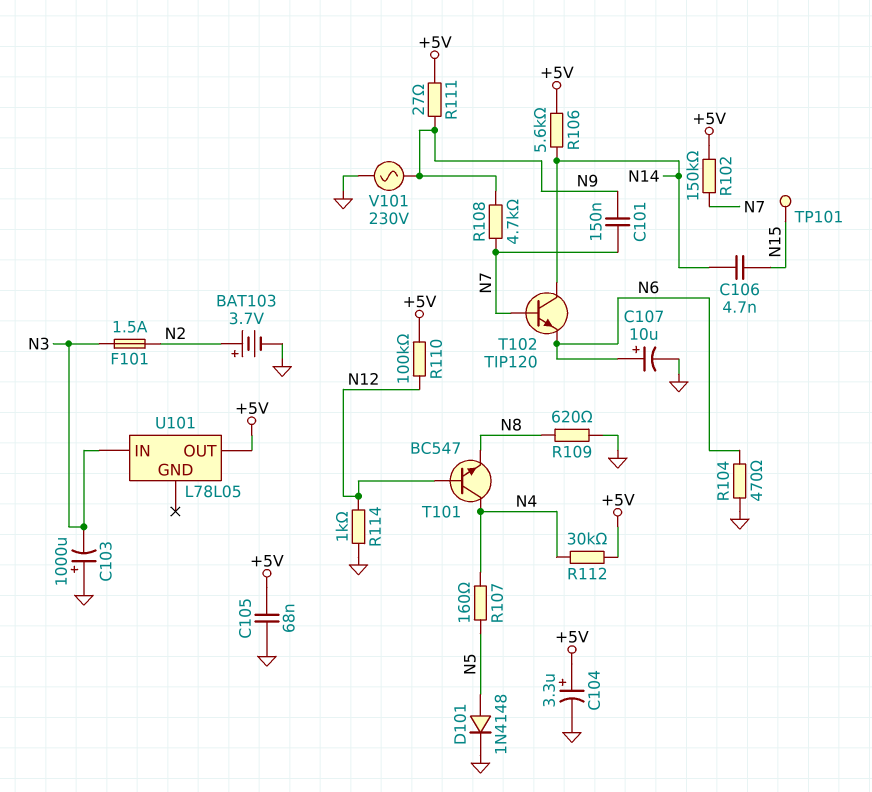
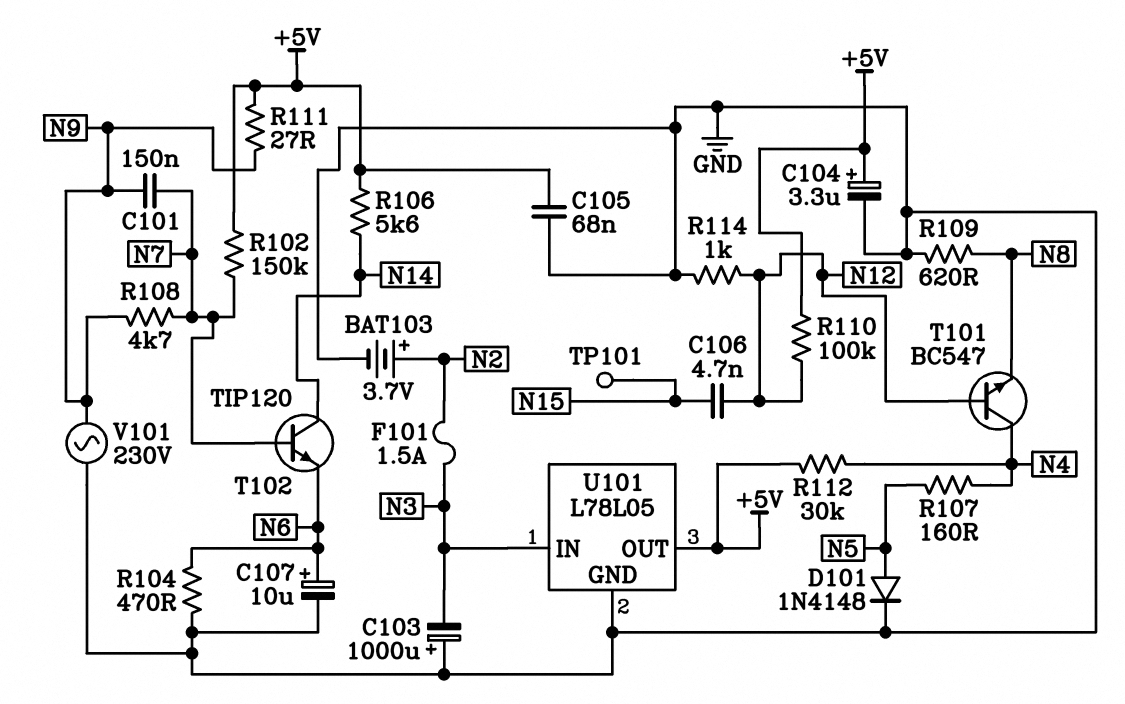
C106: 4.7nF (N14, N15) -> 4.7nF (N12, N15)
U101 pin GND: none -> GND

